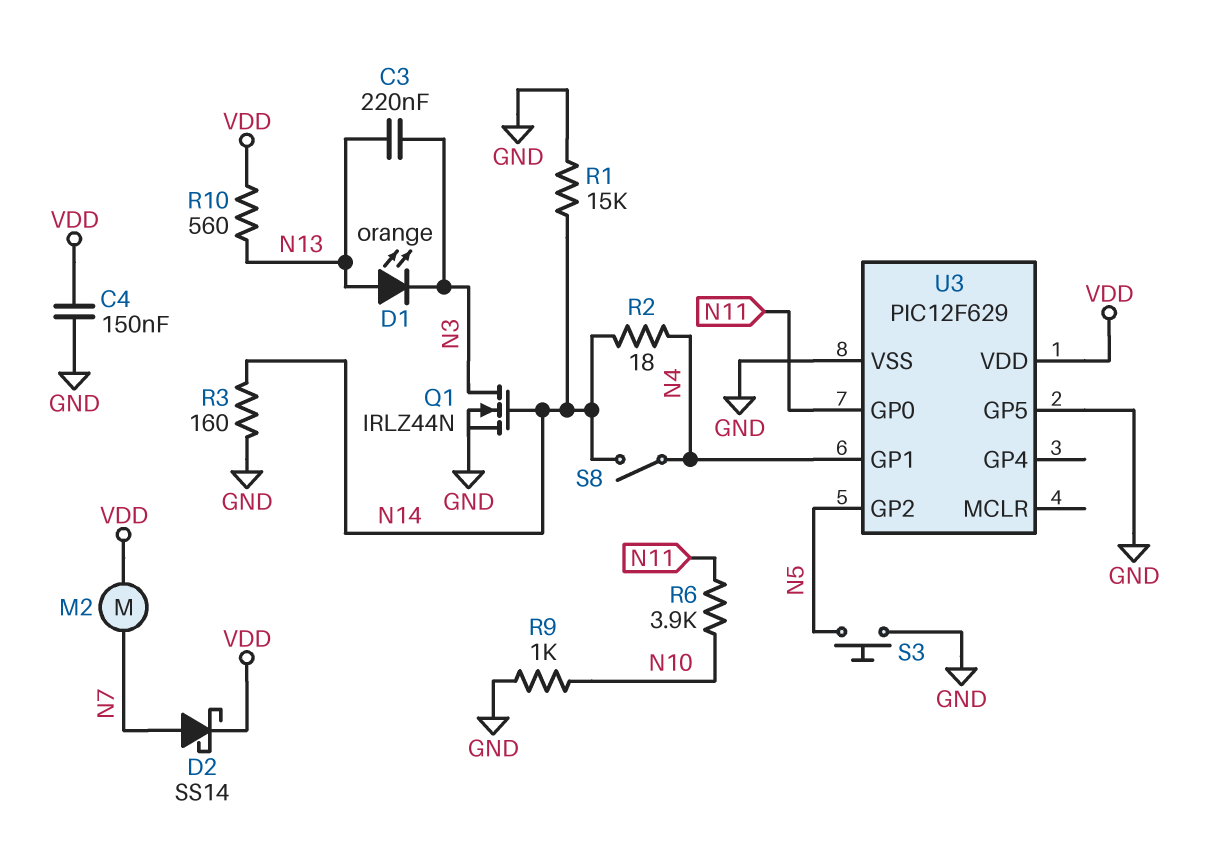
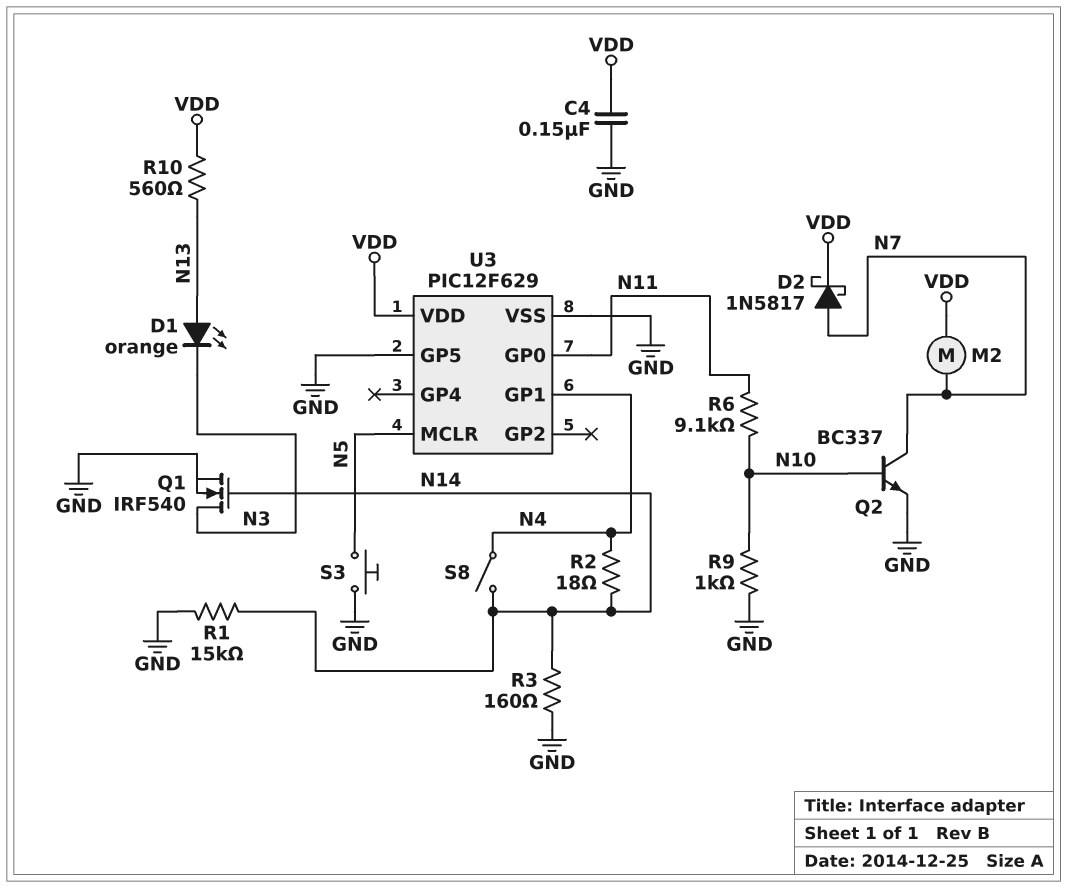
C3: 220nF (N3, N13) -> none
D2: schottky SS14 (A N7, K VDD) -> schottky 1N5817 (A N7, K VDD)
Q1: NMOS IRLZ44N (G N14, D N3, S GND) -> NMOS IRF540 (G N14, D N3, S GND)
Q2: none -> NPN BC337 (B N10, C N7, E GND)
R6: 3.9k (N10, N11) -> 9.1k (N10, N11)
U3 pin GP2: N5 -> none
U3 pin MCLR: none -> N5

